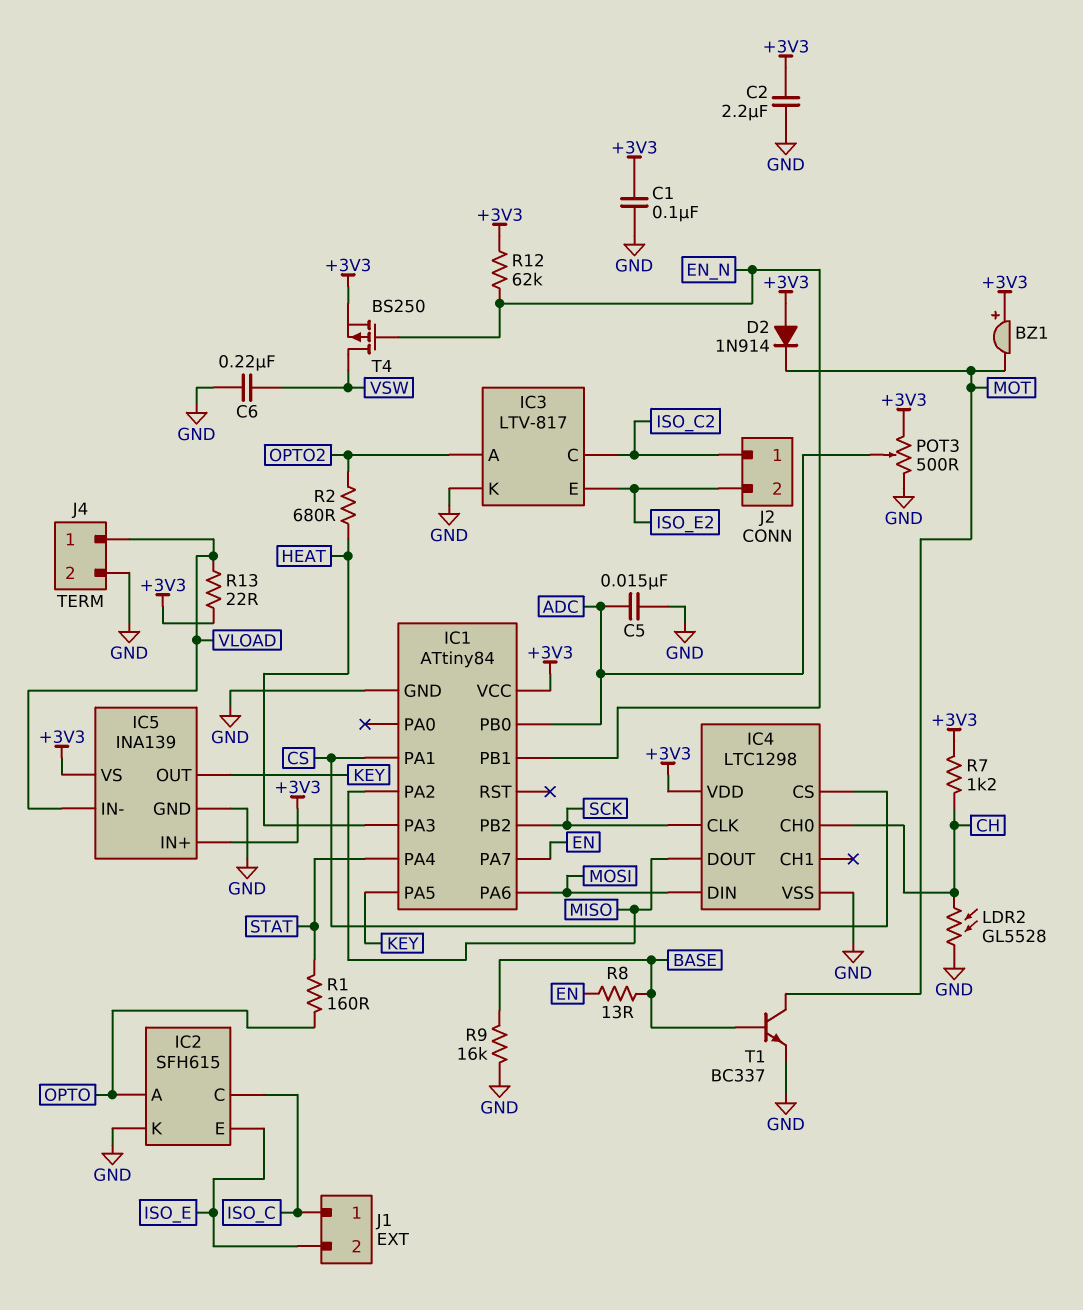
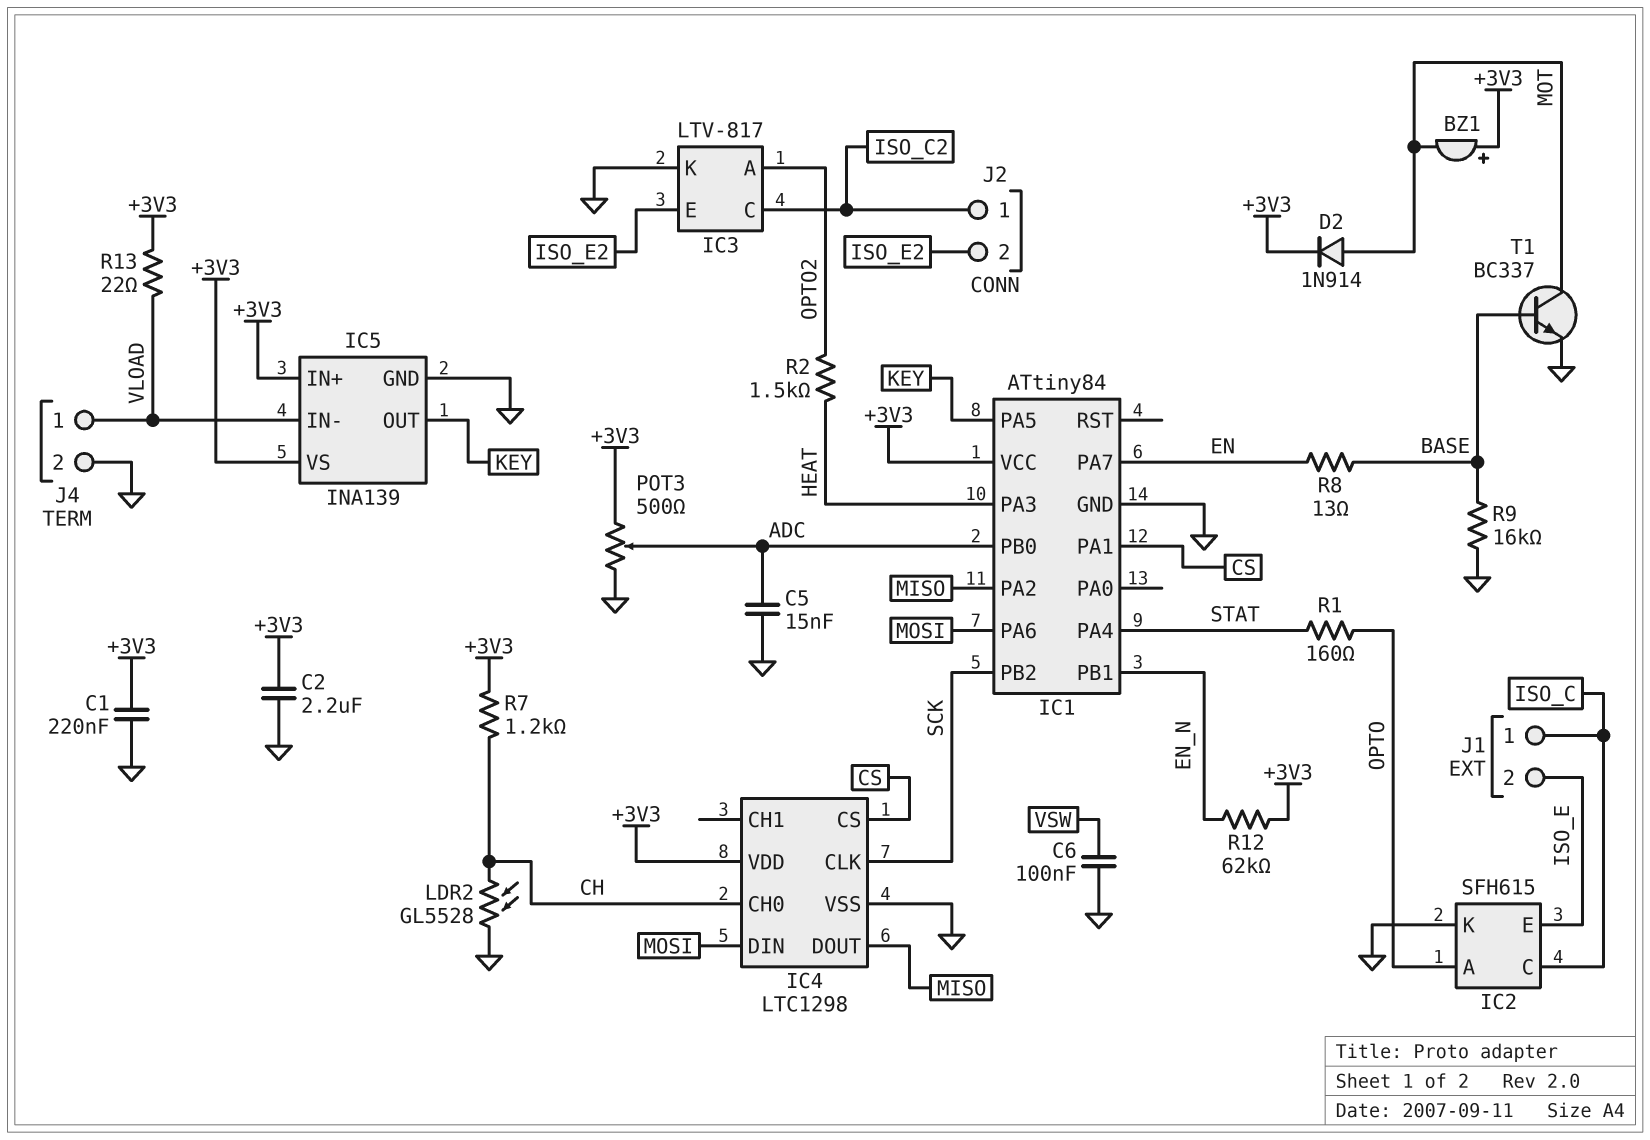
C1: 100nF (+3V3, GND) -> 220nF (+3V3, GND)
C6: 220nF (GND, VSW) -> 100nF (GND, VSW)
D2: diode 1N914 (A +3V3, K MOT) -> diode 1N914 (A MOT, K +3V3)
R2: 680 (HEAT, OPTO2) -> 1.5k (HEAT, OPTO2)
T4: PMOS BS250 (G EN_N, D VSW, S +3V3) -> none

